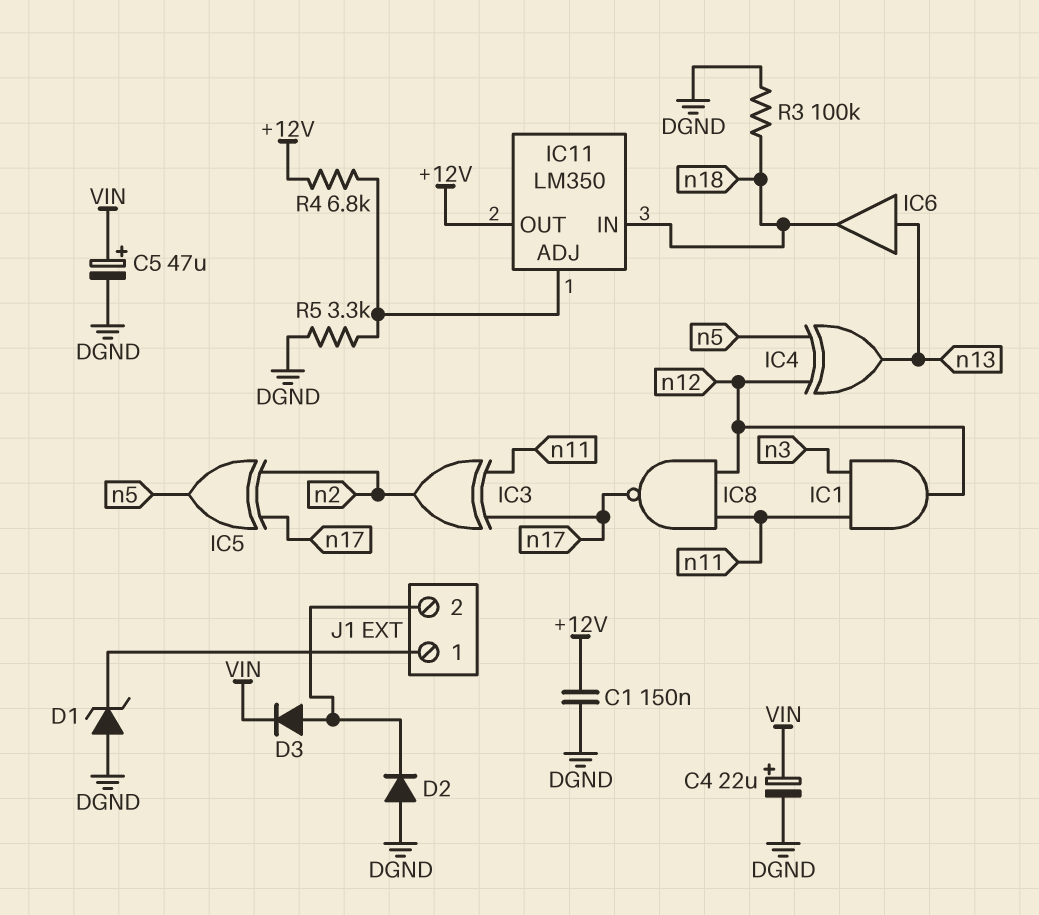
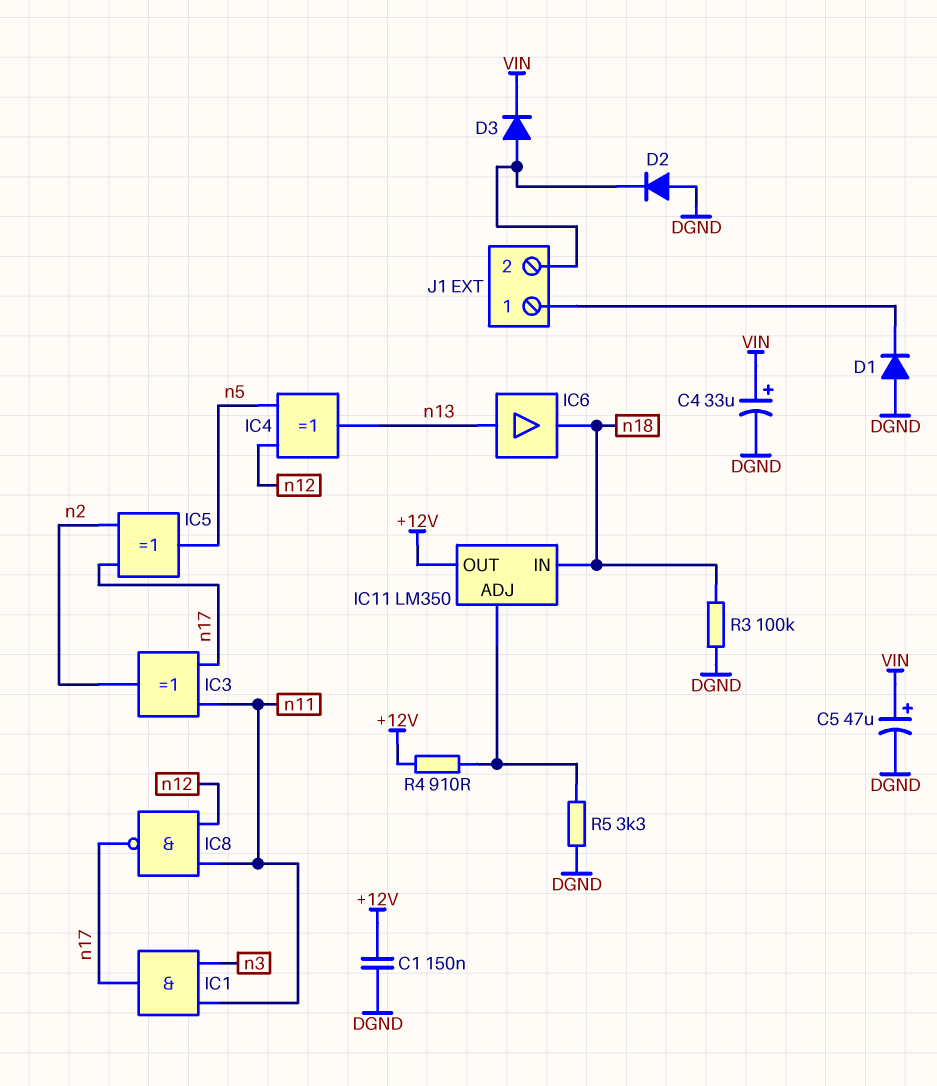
C4: 22uF (plus VIN, minus DGND) -> 33uF (plus VIN, minus DGND)
D1: zener (A DGND, K J1/1) -> diode (A DGND, K J1/1)
IC1: AND (in n3, in n11, out n12) -> AND (in n3, in n11, out n17)
R4: 6.8k (+12V, IC11/ADJ) -> 910 (+12V, IC11/ADJ)

